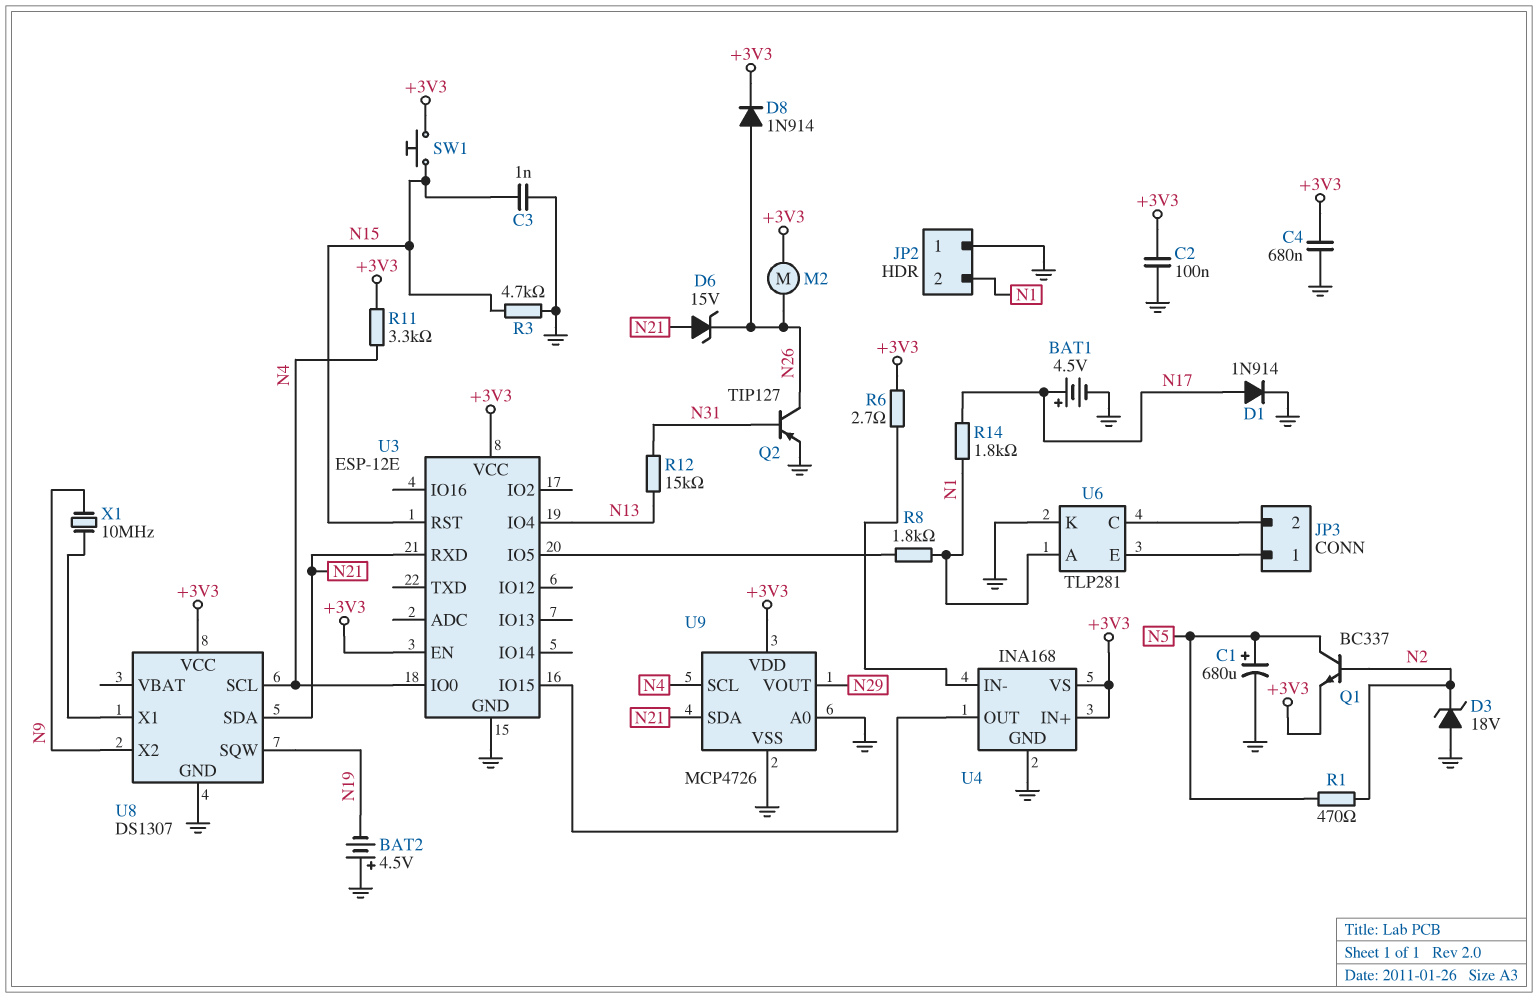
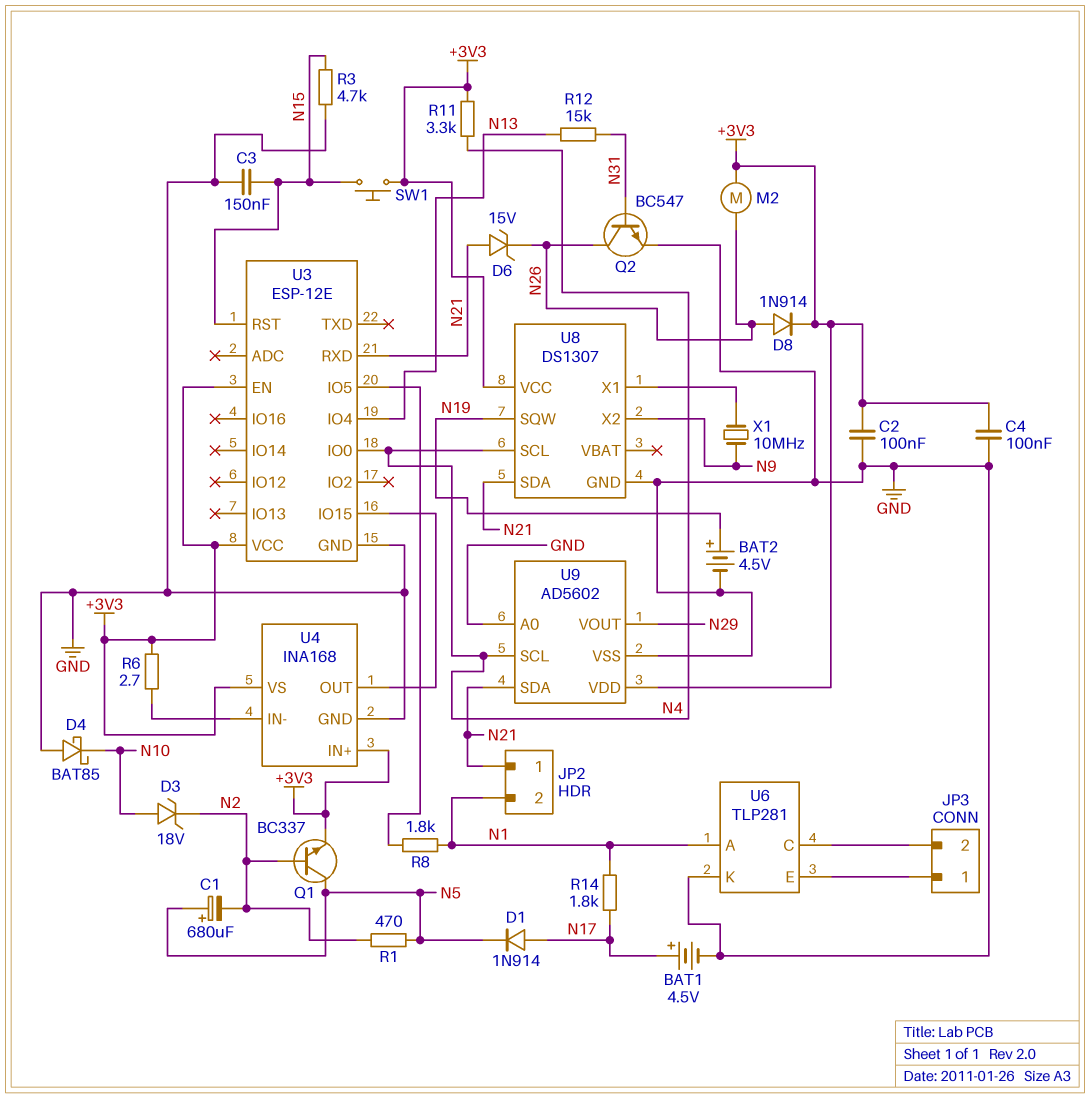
BAT2: 4.5V (plus GND, minus N19) -> 4.5V (plus N19, minus GND)
C1: 680uF (plus N5, minus GND) -> 680uF (plus N5, minus N2)
C3: 1nF (GND, N15) -> 150nF (GND, N15)
C4: 680nF (+3V3, GND) -> 100nF (+3V3, GND)
D1: diode 1N914 (A N17, K GND) -> diode 1N914 (A N17, K N5)
D3: zener 18V (A GND, K N2) -> zener 18V (A N10, K N2)
D4: none -> schottky BAT85 (A GND, K N10)
JP2 pin 1: GND -> N21
Q2: PNP TIP127 (B N31, C N26, E GND) -> NPN BC547 (B N31, C N26, E GND)
U9: MCP4726 -> AD5602

